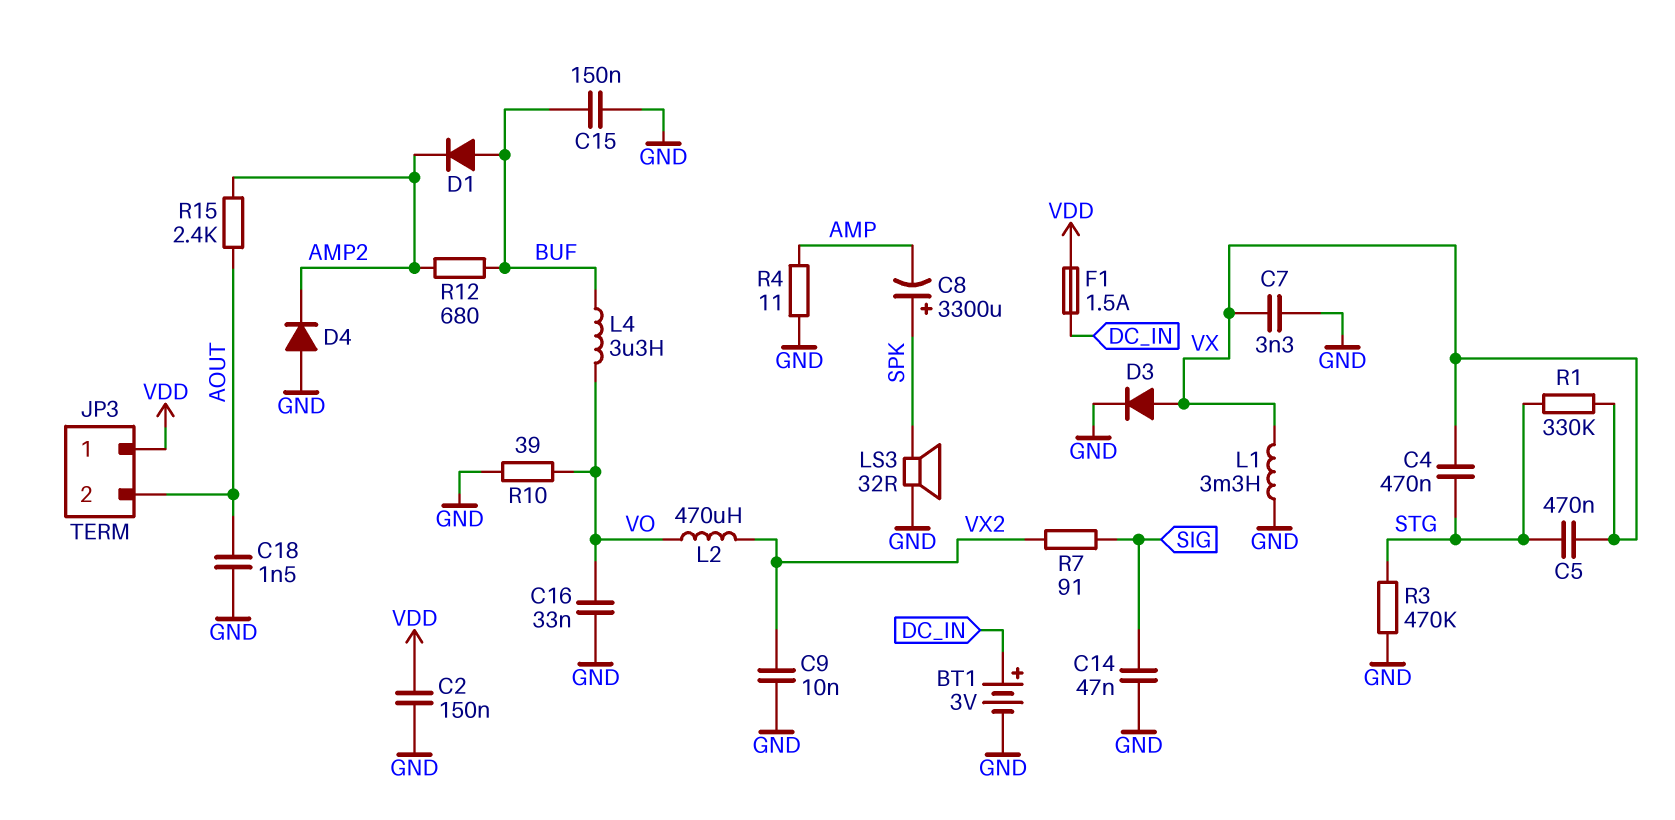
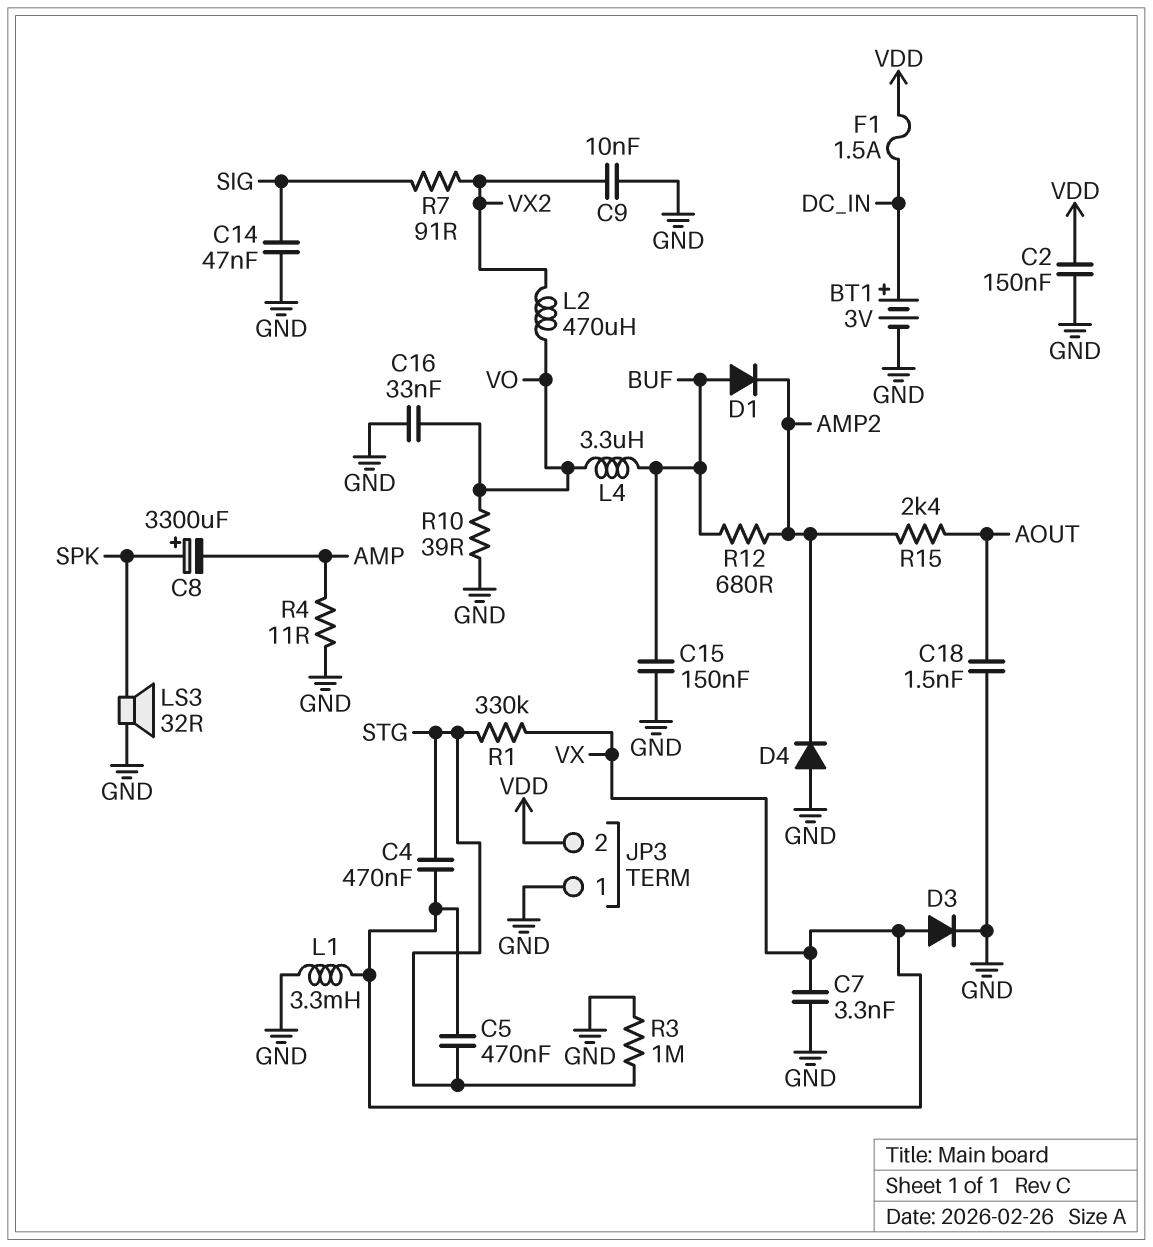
JP3 pin 1: VDD -> GND
JP3 pin 2: AOUT -> VDD
R3: 470k (GND, STG) -> 1M (GND, STG)

